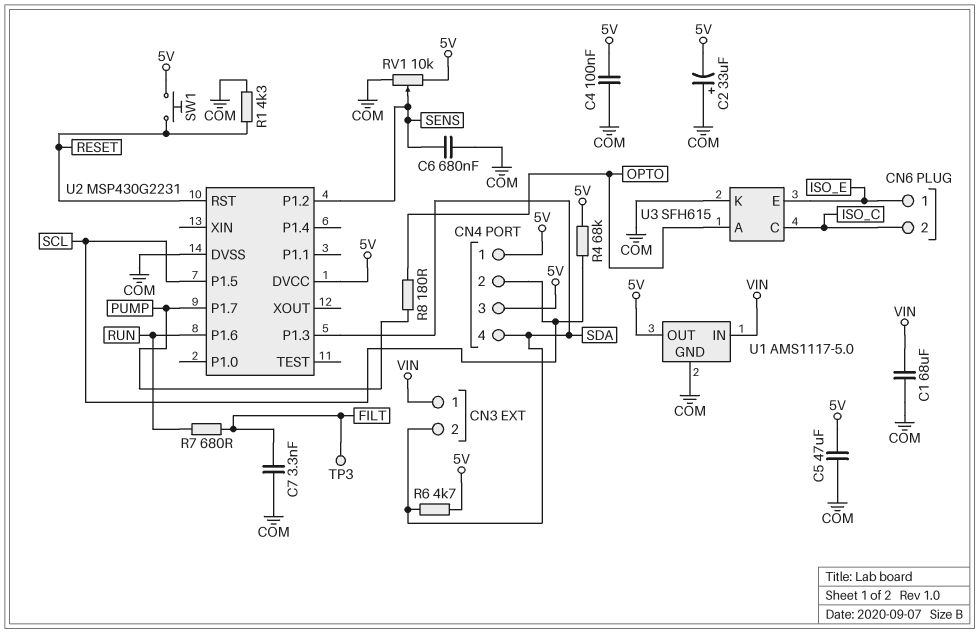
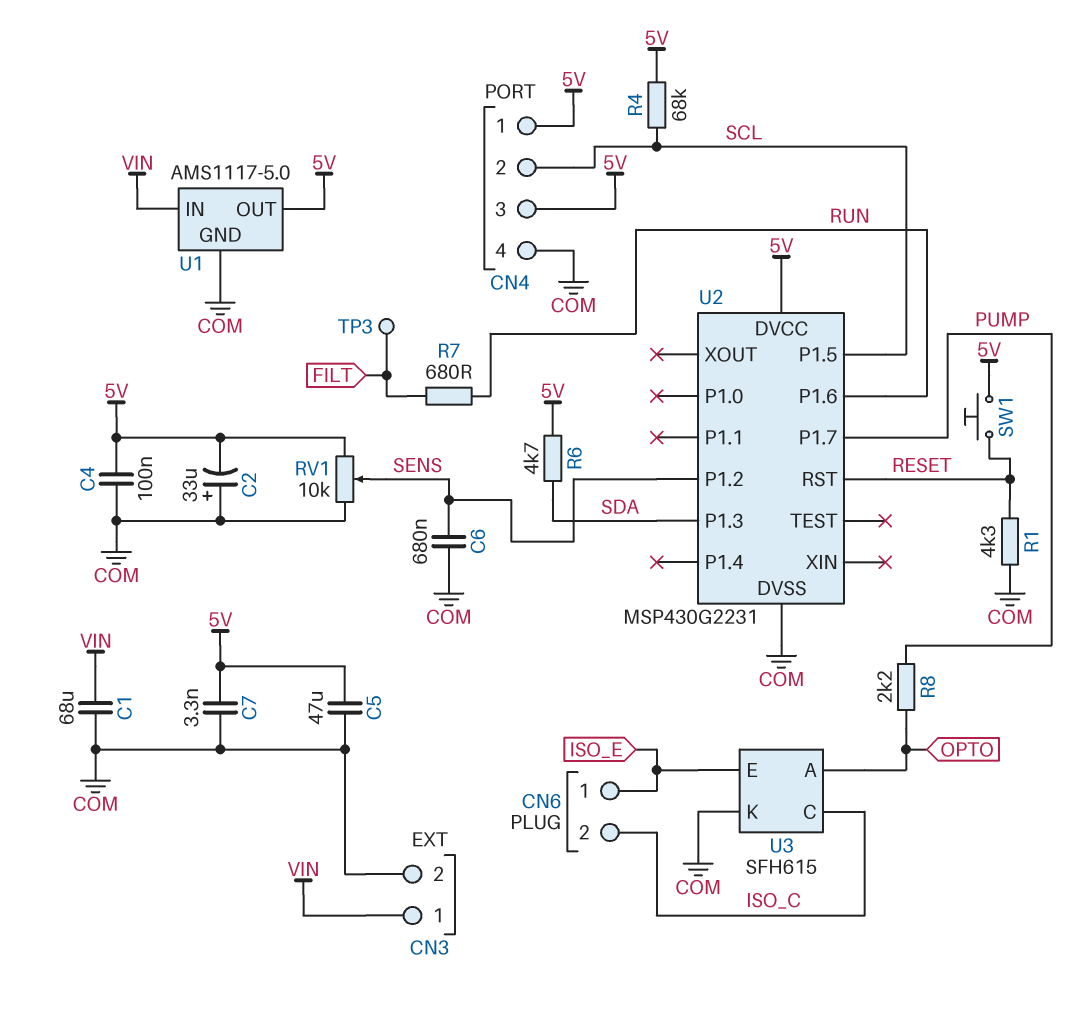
C7: 3.3nF (COM, FILT) -> 3.3nF (5V, COM)
CN3 pin 2: SDA -> COM
CN4 pin 4: SDA -> COM
R8: 180 (OPTO, PUMP) -> 2.2k (OPTO, PUMP)

